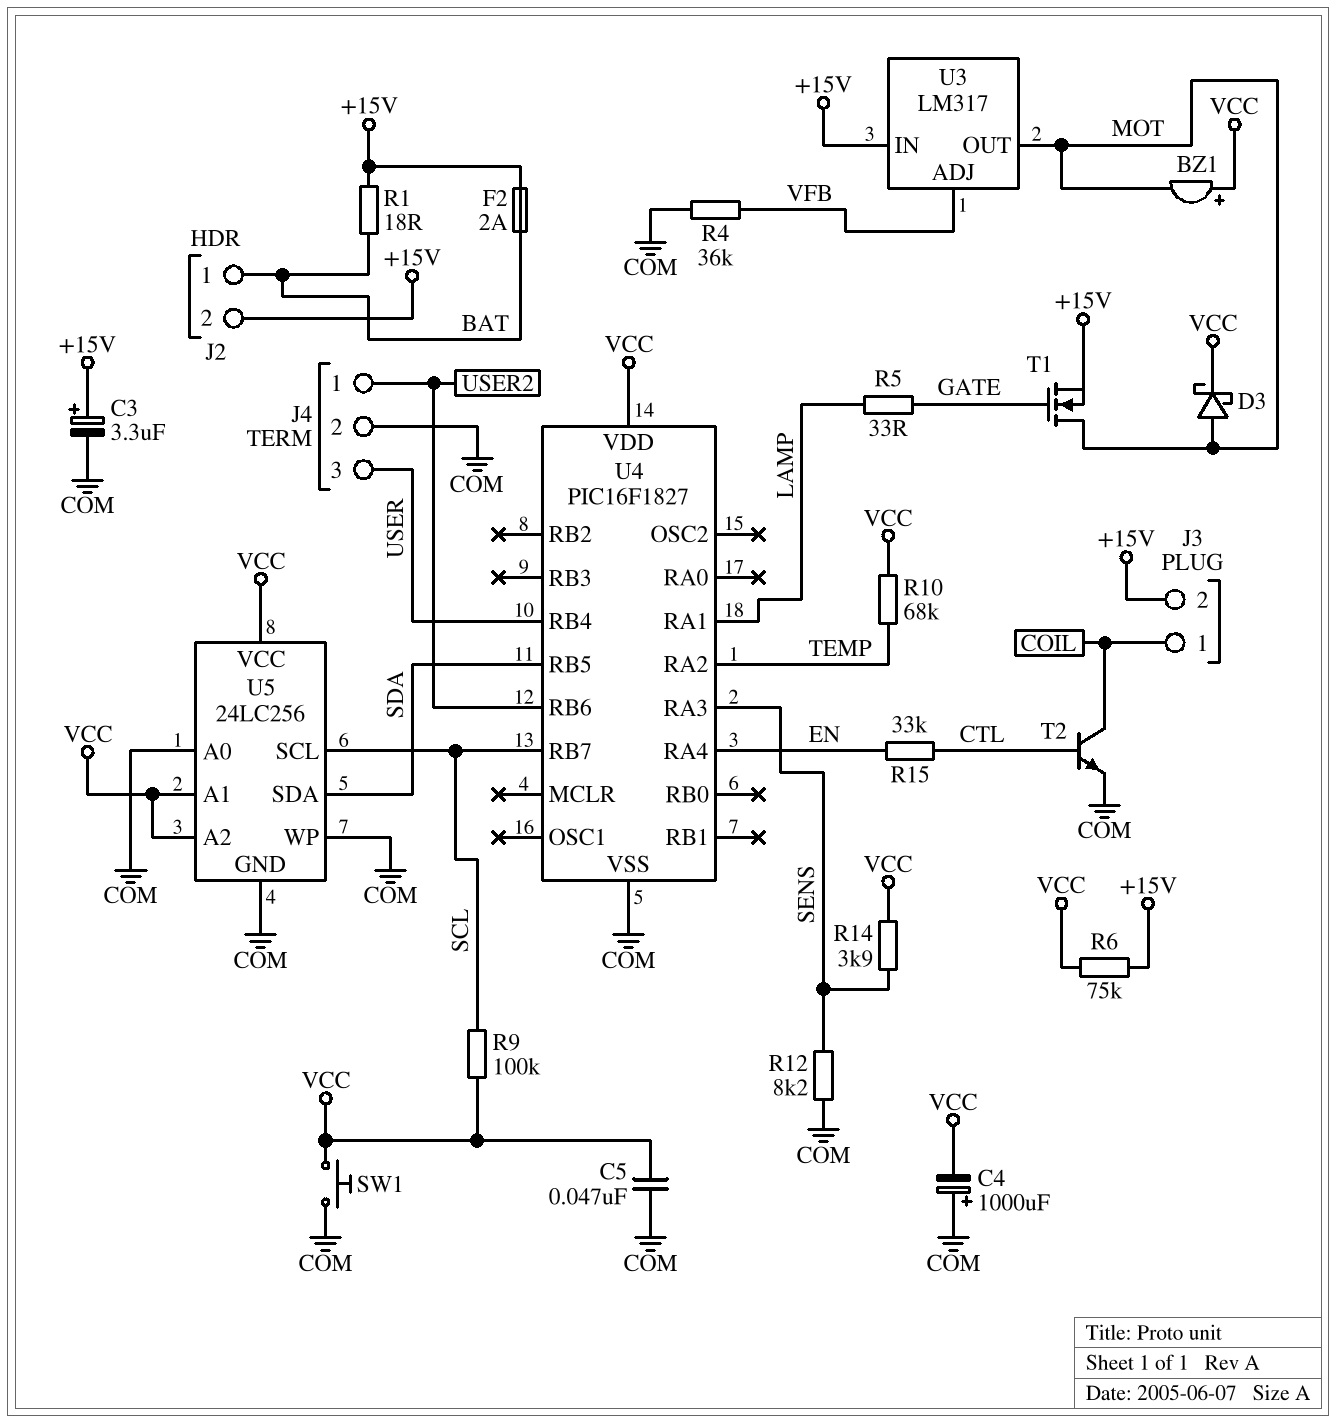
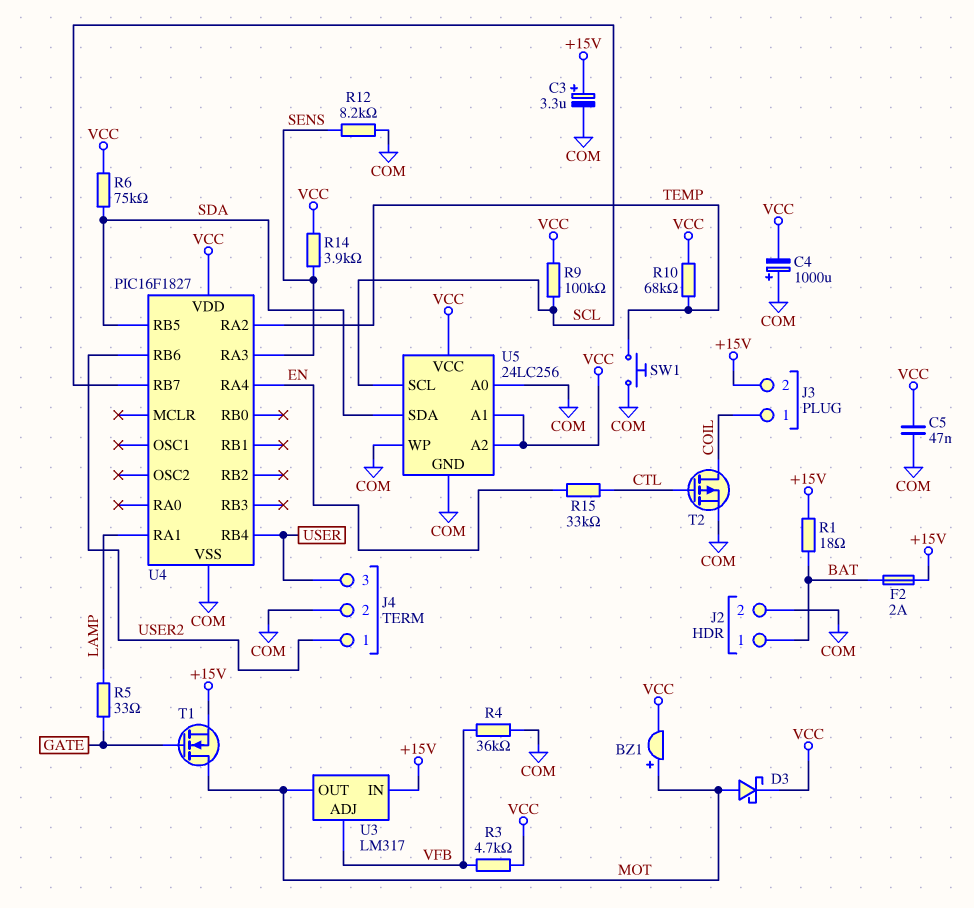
BZ1: buzzer (plus VCC, minus MOT) -> buzzer (plus MOT, minus VCC)
J2 pin 2: +15V -> COM
R3: none -> 4.7k (VCC, VFB)
R6: 75k (+15V, VCC) -> 75k (SDA, VCC)
SW1: button (COM, VCC) -> button (COM, TEMP)
T2: NPN (B CTL, C COIL, E COM) -> PMOS (G CTL, D COIL, S COM)

